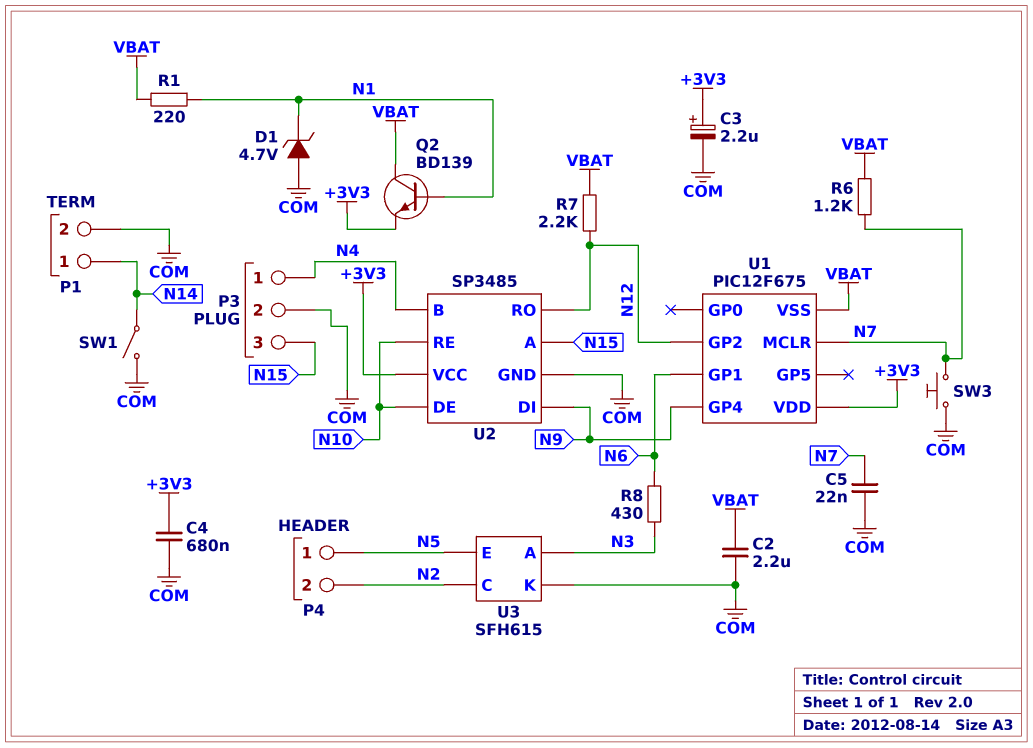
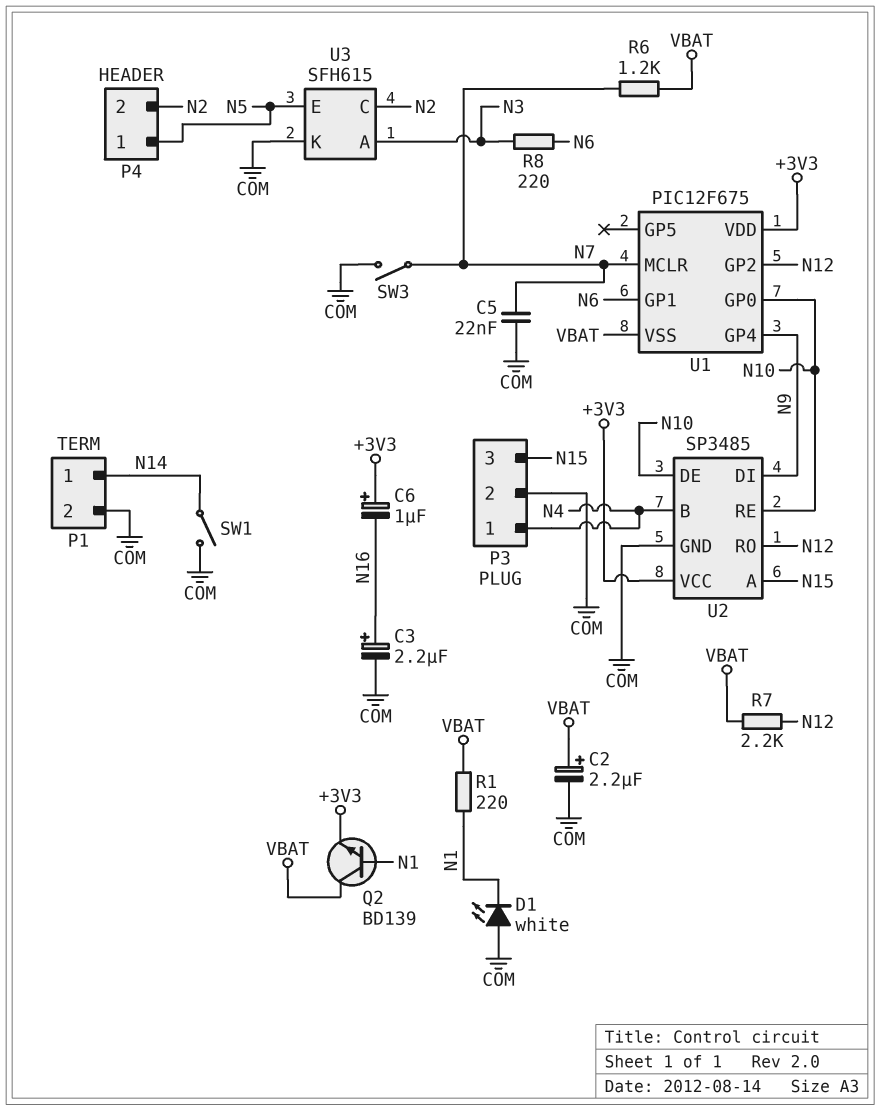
C2: 2.2uF (COM, VBAT) -> 2.2uF (plus VBAT, minus COM)
C3: 2.2uF (plus +3V3, minus COM) -> 2.2uF (plus N16, minus COM)
C4: 680nF (+3V3, COM) -> none
C6: none -> 1uF (plus +3V3, minus N16)
D1: zener 4.7V (A COM, K N1) -> LED white (A COM, K N1)
R8: 430 (N3, N6) -> 220 (N3, N6)
SW3: button (COM, N7) -> switch (COM, N7)
U1 pin GP0: none -> N10

